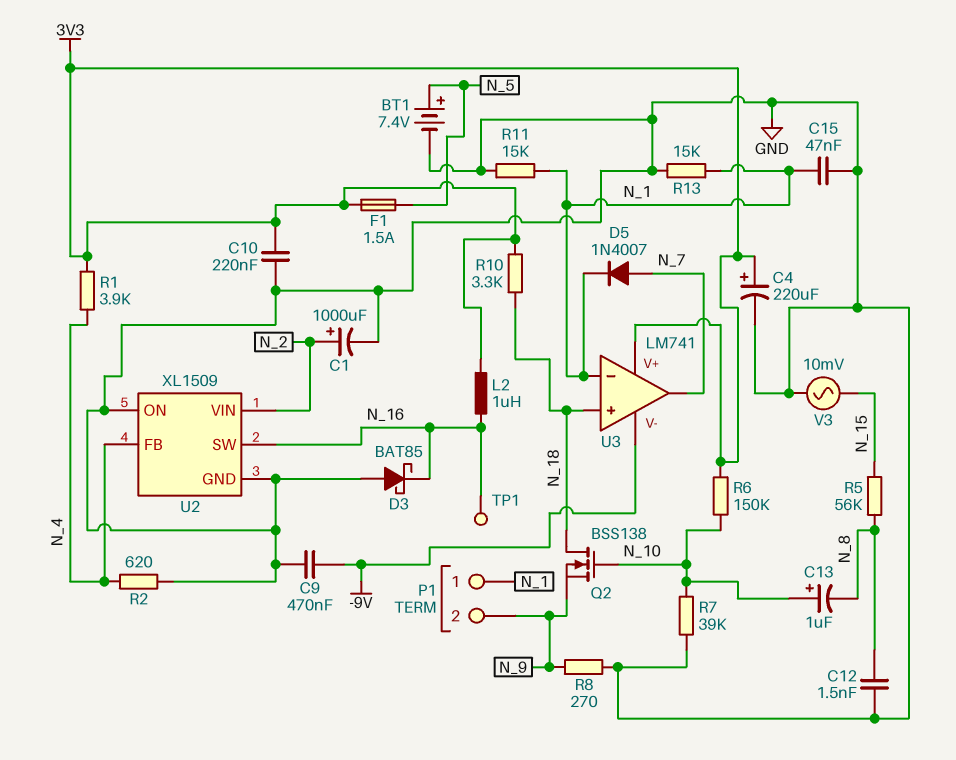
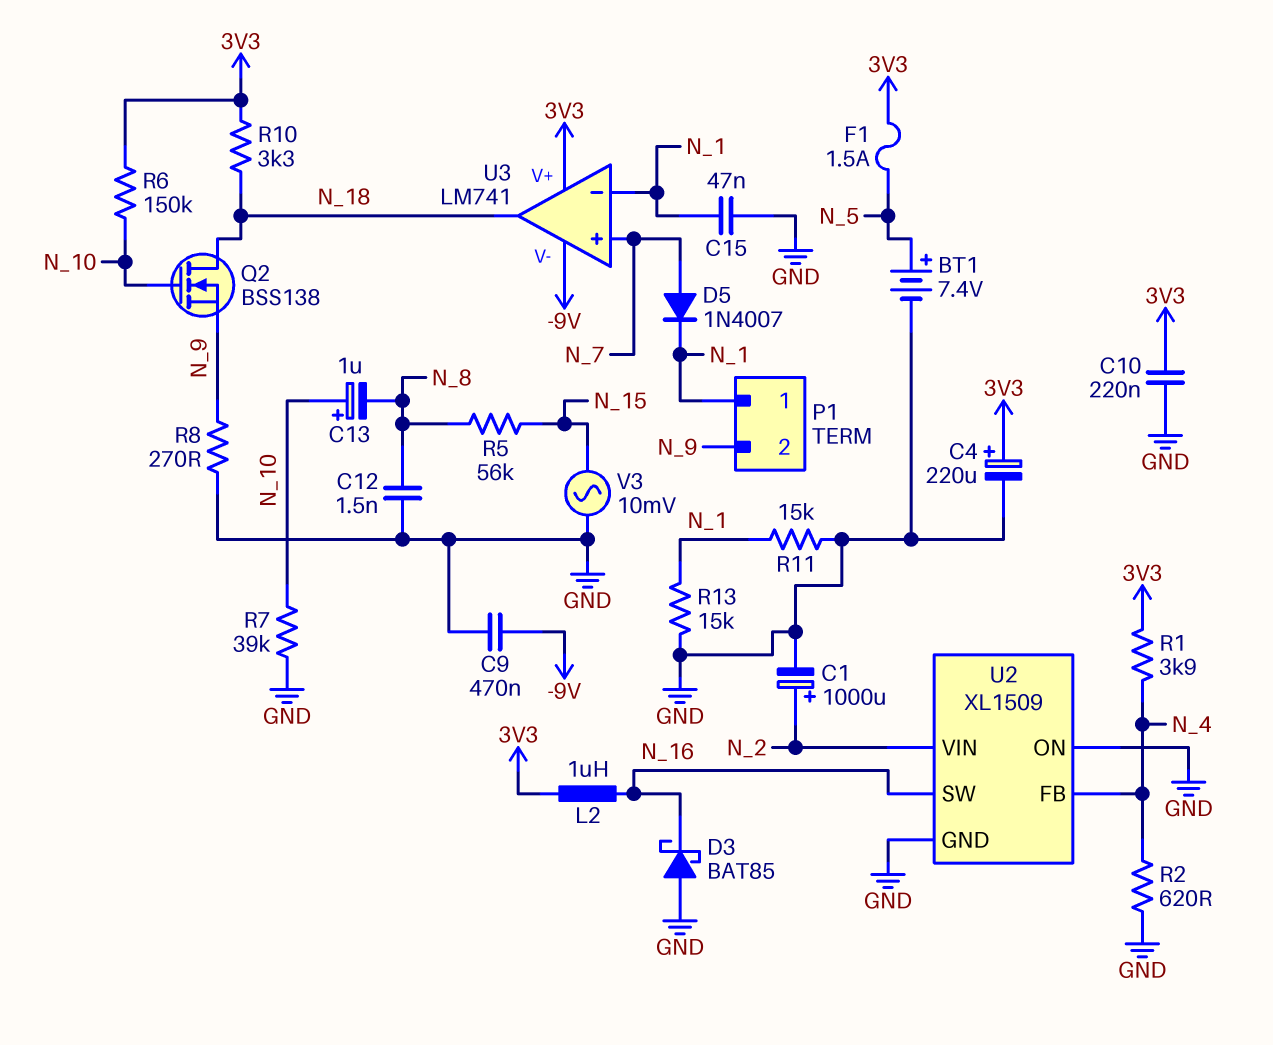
TP1: test point (N_16) -> none
U3 pin in+: N_18 -> N_7
U3 pin out: N_7 -> N_18

